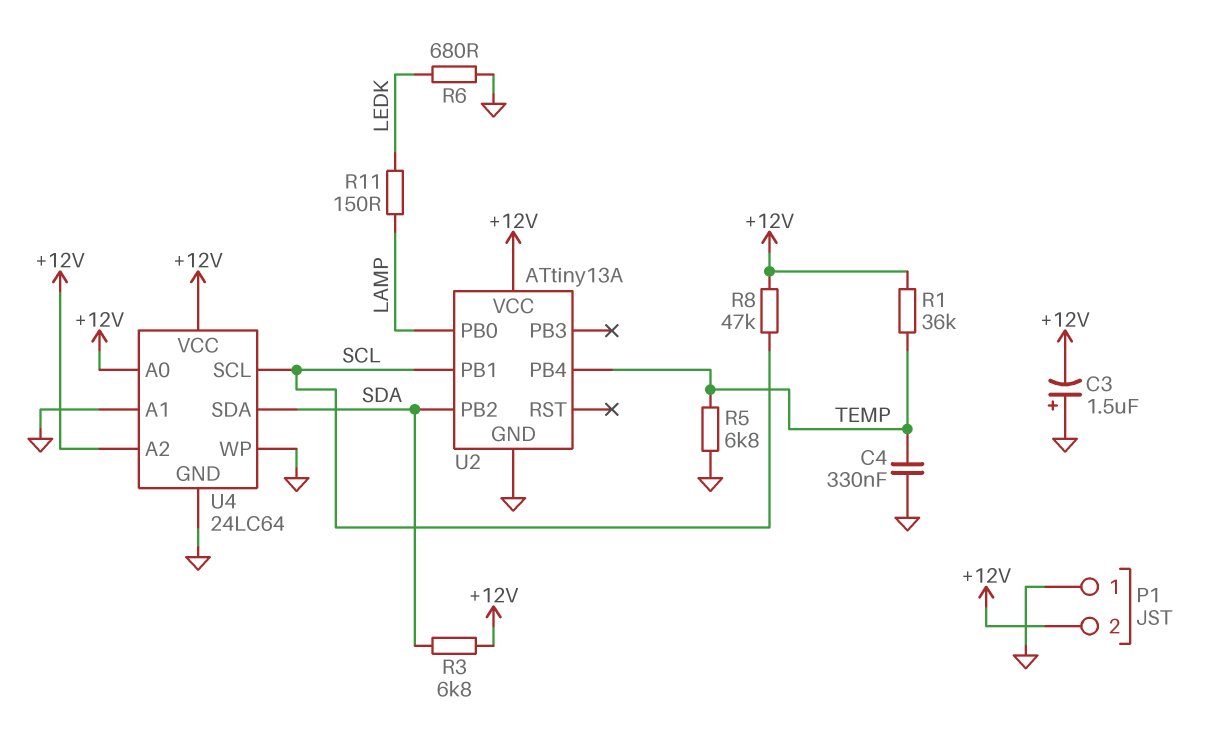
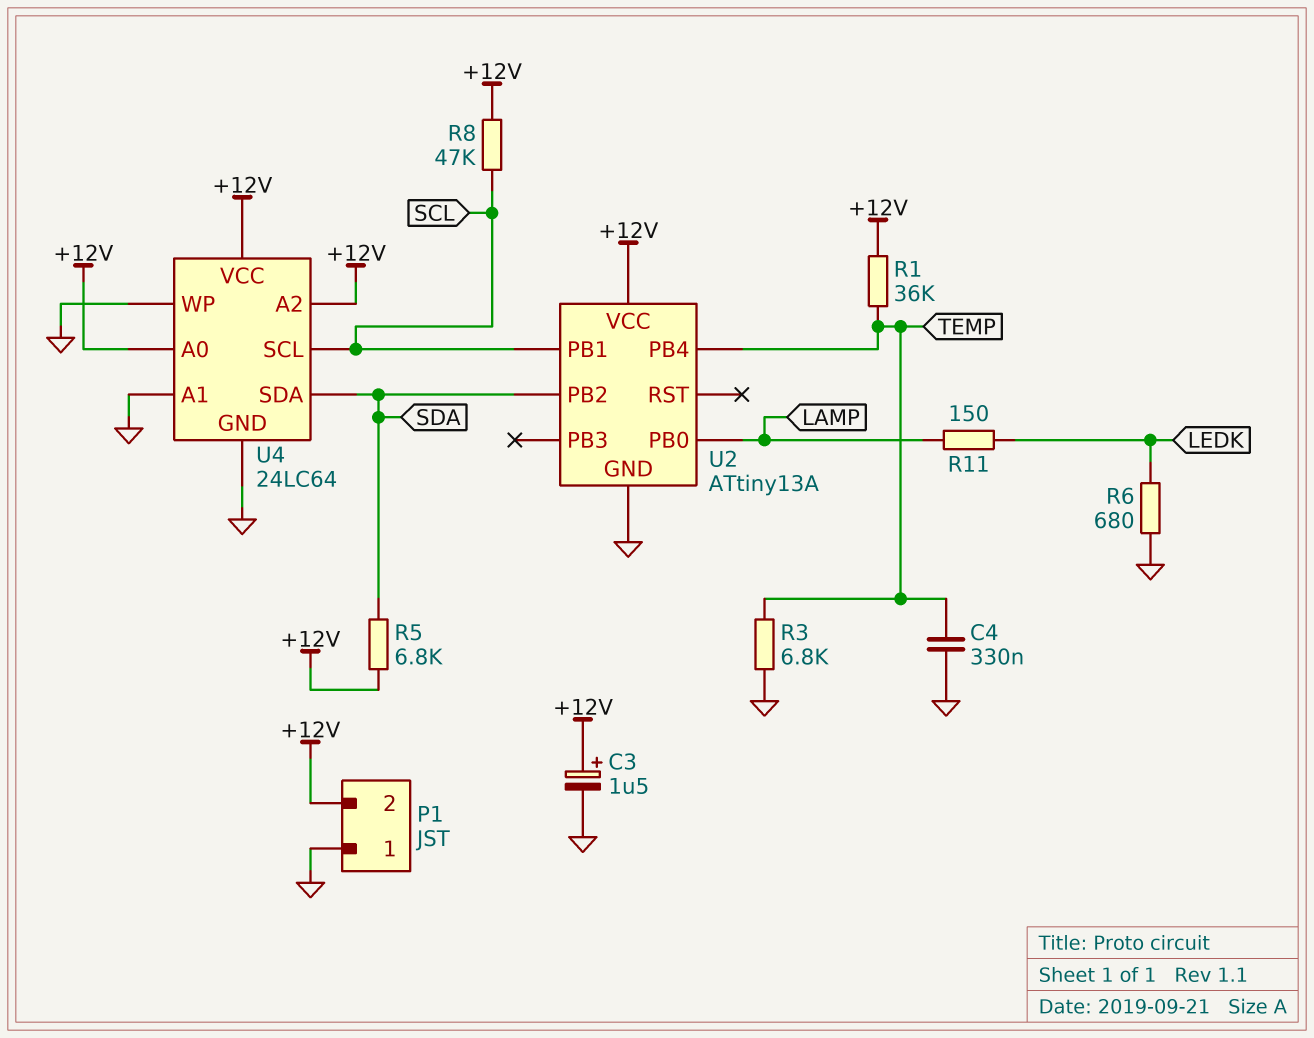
C3: 1.5uF (plus GND, minus +12V) -> 1.5uF (plus +12V, minus GND)
R3: 6.8k (+12V, SDA) -> 6.8k (GND, TEMP)
R5: 6.8k (GND, TEMP) -> 6.8k (+12V, SDA)

